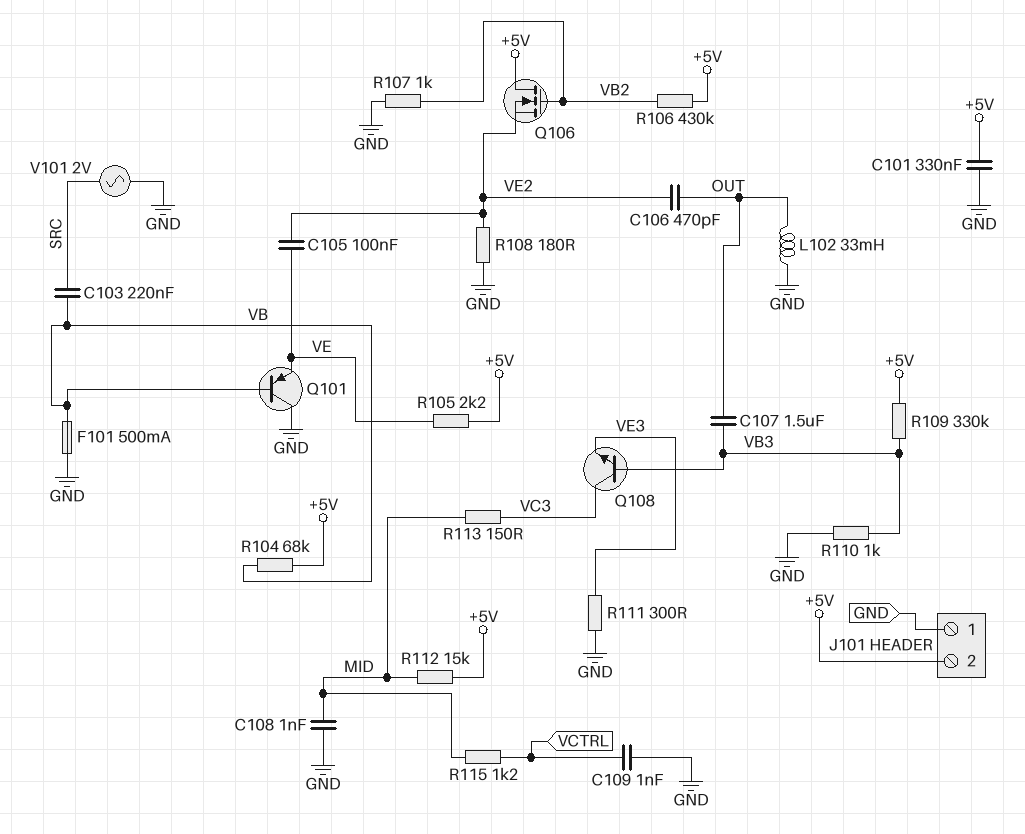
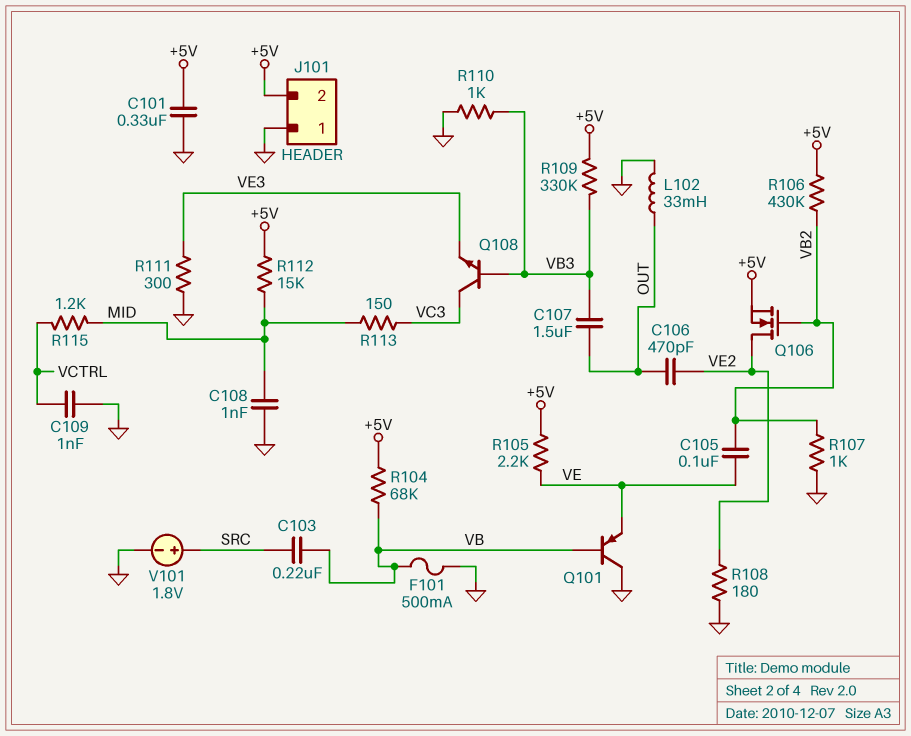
C105: 100nF (VE, VE2) -> 100nF (VB2, VE)
Q106: NMOS (G VB2, D +5V, S VE2) -> NMOS (G VB2, D VE2, S +5V)
V101: AC 2V (GND, SRC) -> 1.8V (plus SRC, minus GND)

